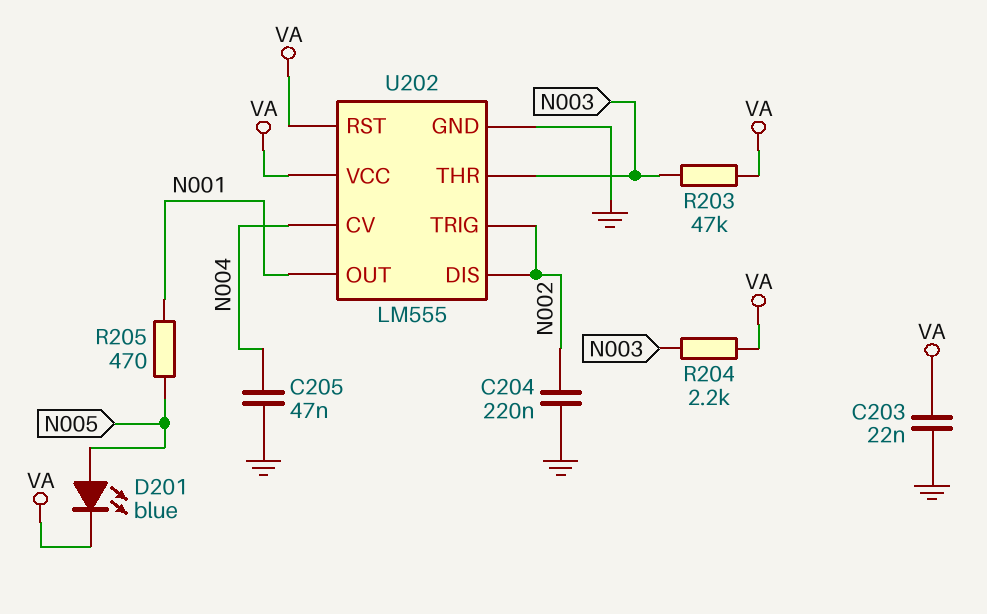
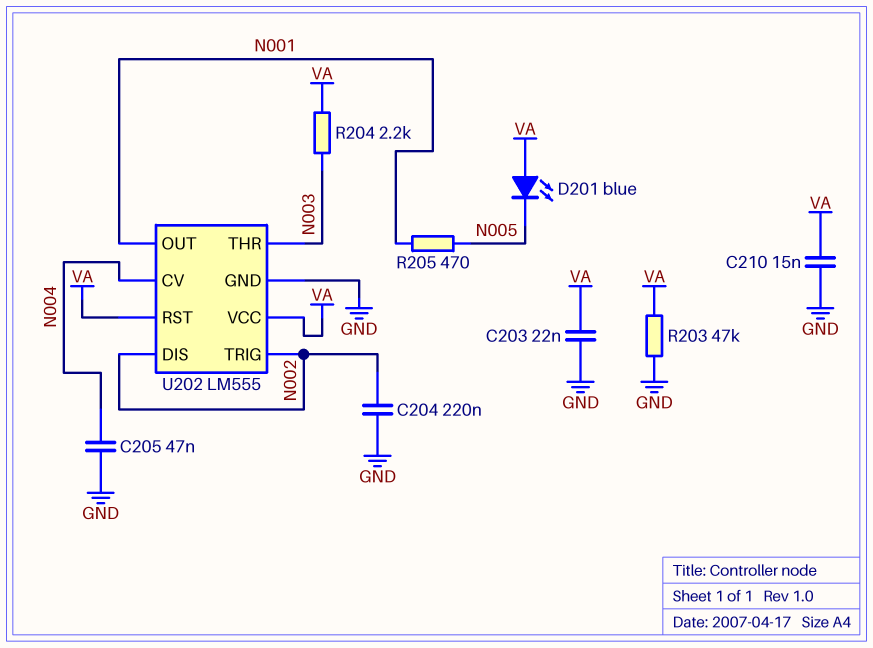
C210: none -> 15nF (GND, VA)
D201: LED blue (A N005, K VA) -> LED blue (A VA, K N005)
R203: 47k (N003, VA) -> 47k (GND, VA)

